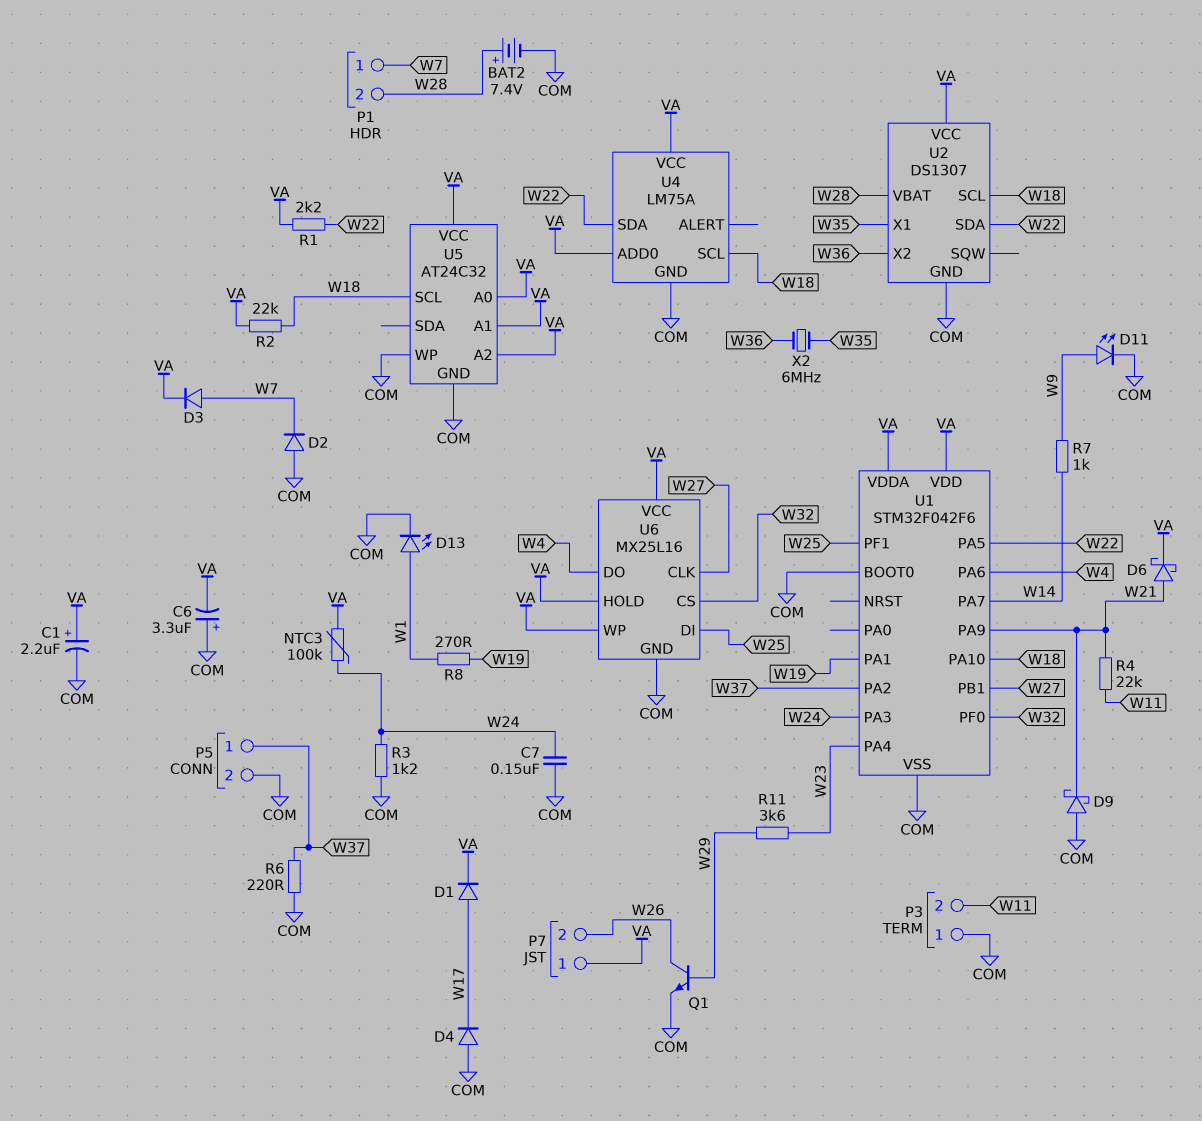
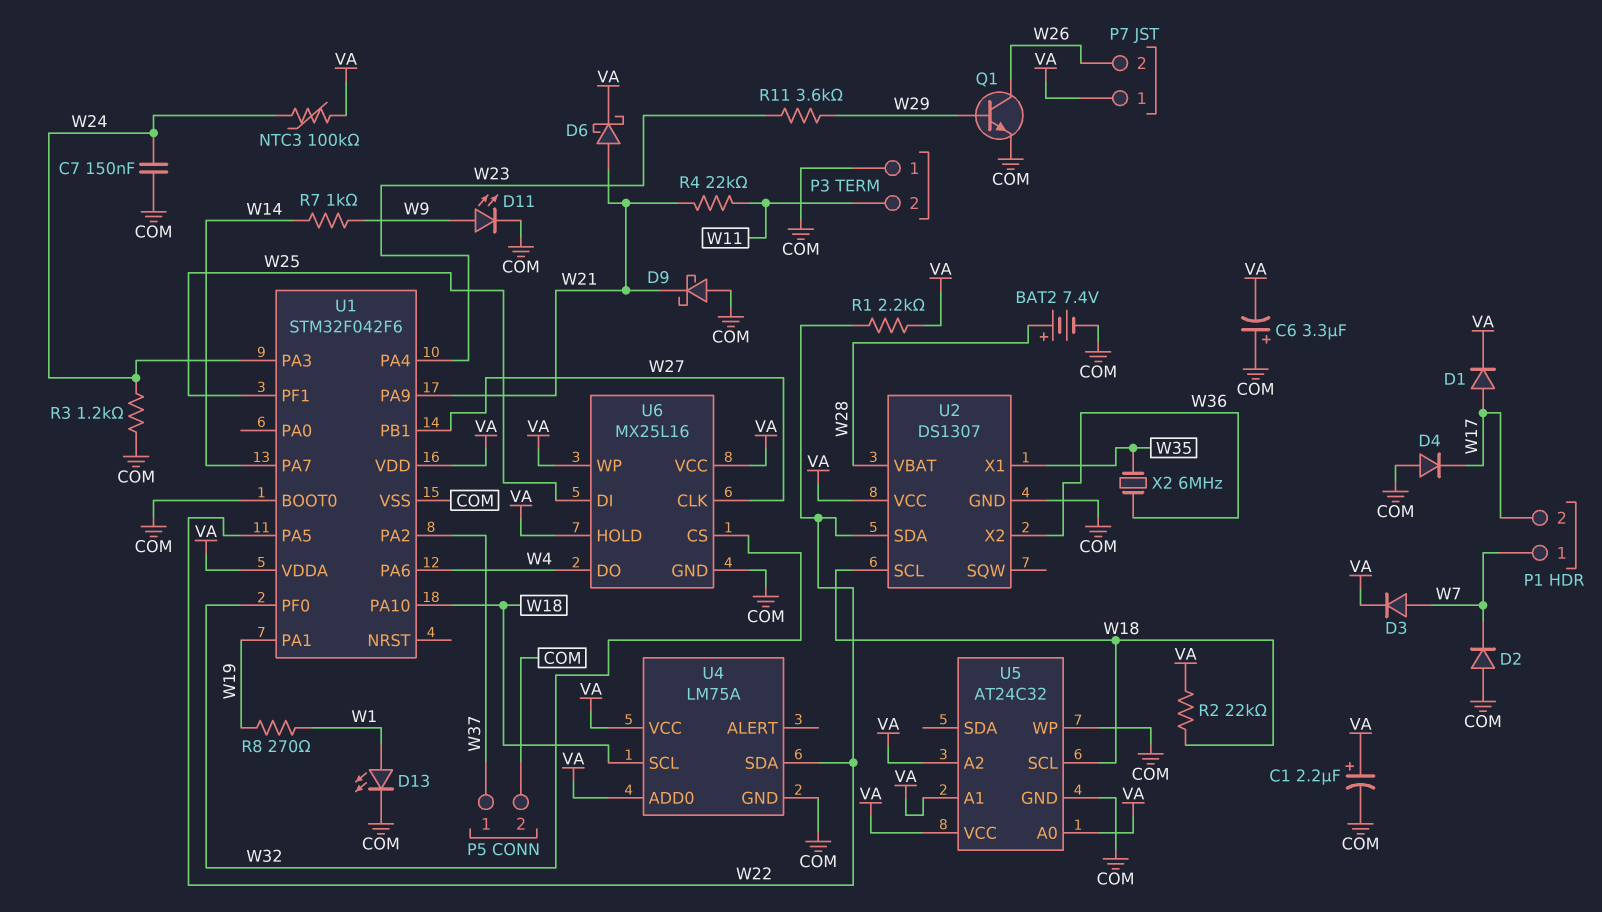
P1 pin 2: W28 -> W17
R6: 220 (COM, W37) -> none

